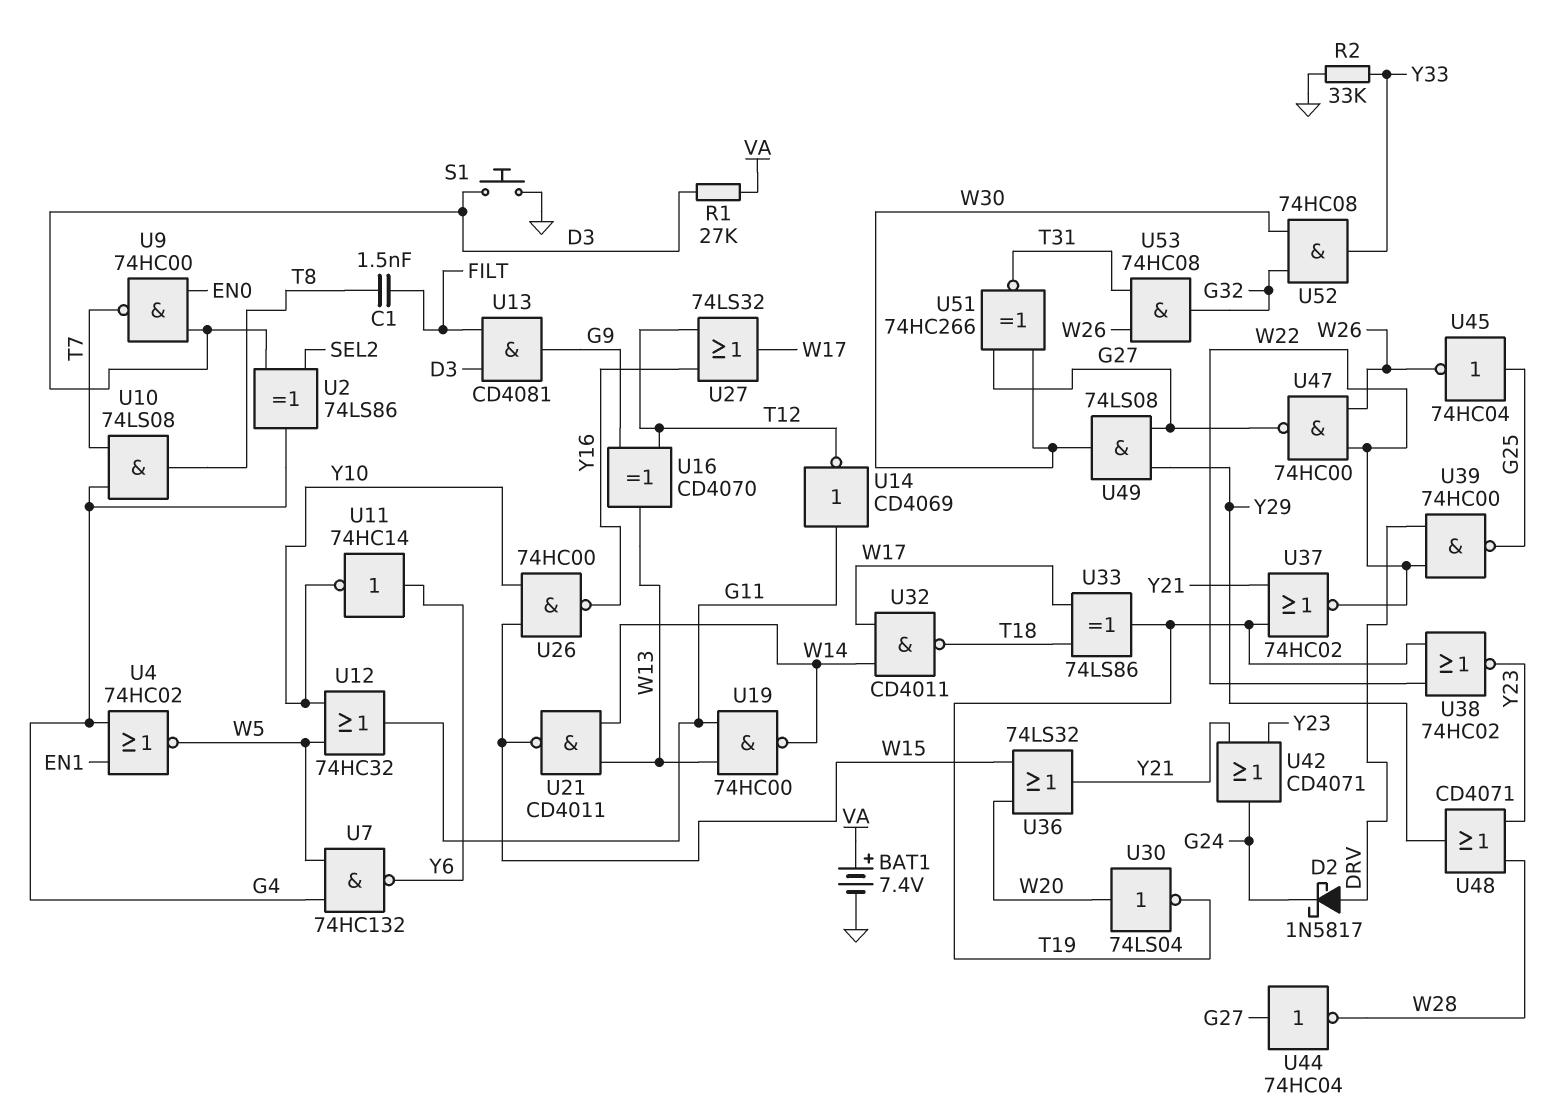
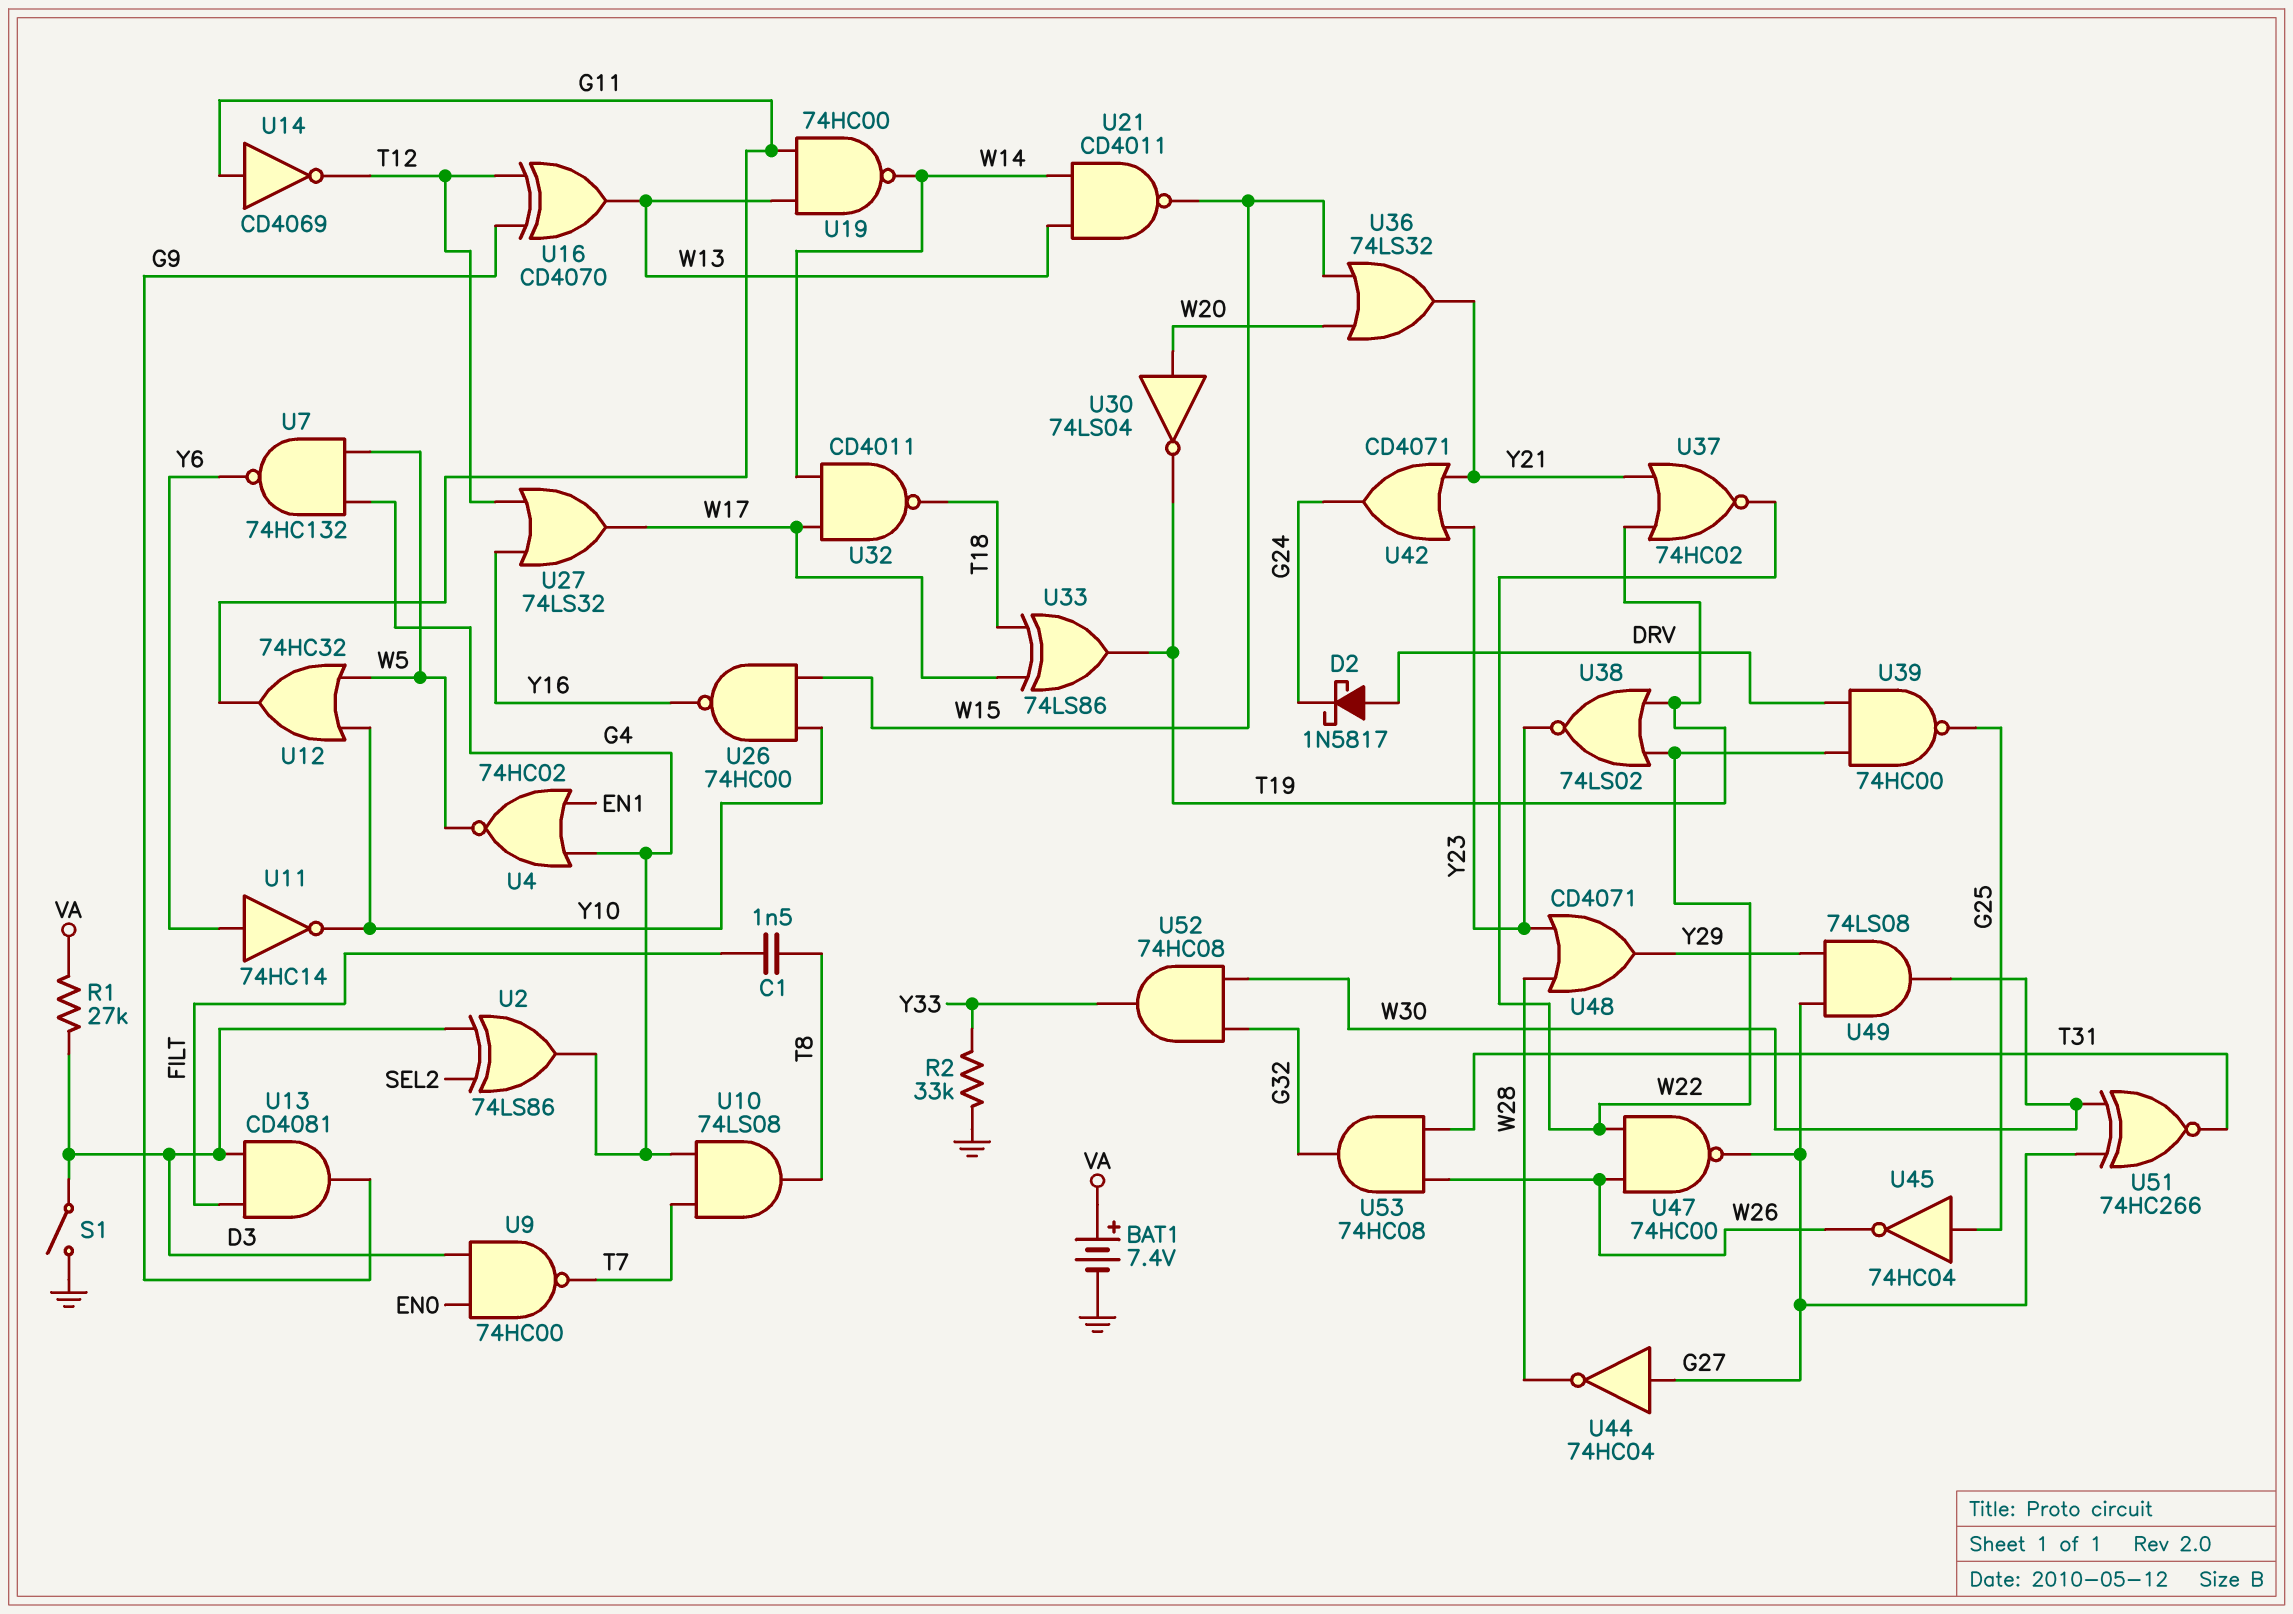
S1: button (D3, GND) -> switch (D3, GND)
U38: NOR 74HC02 (in T19, in W22, out Y23) -> NOR 74LS02 (in T19, in W22, out Y23)

